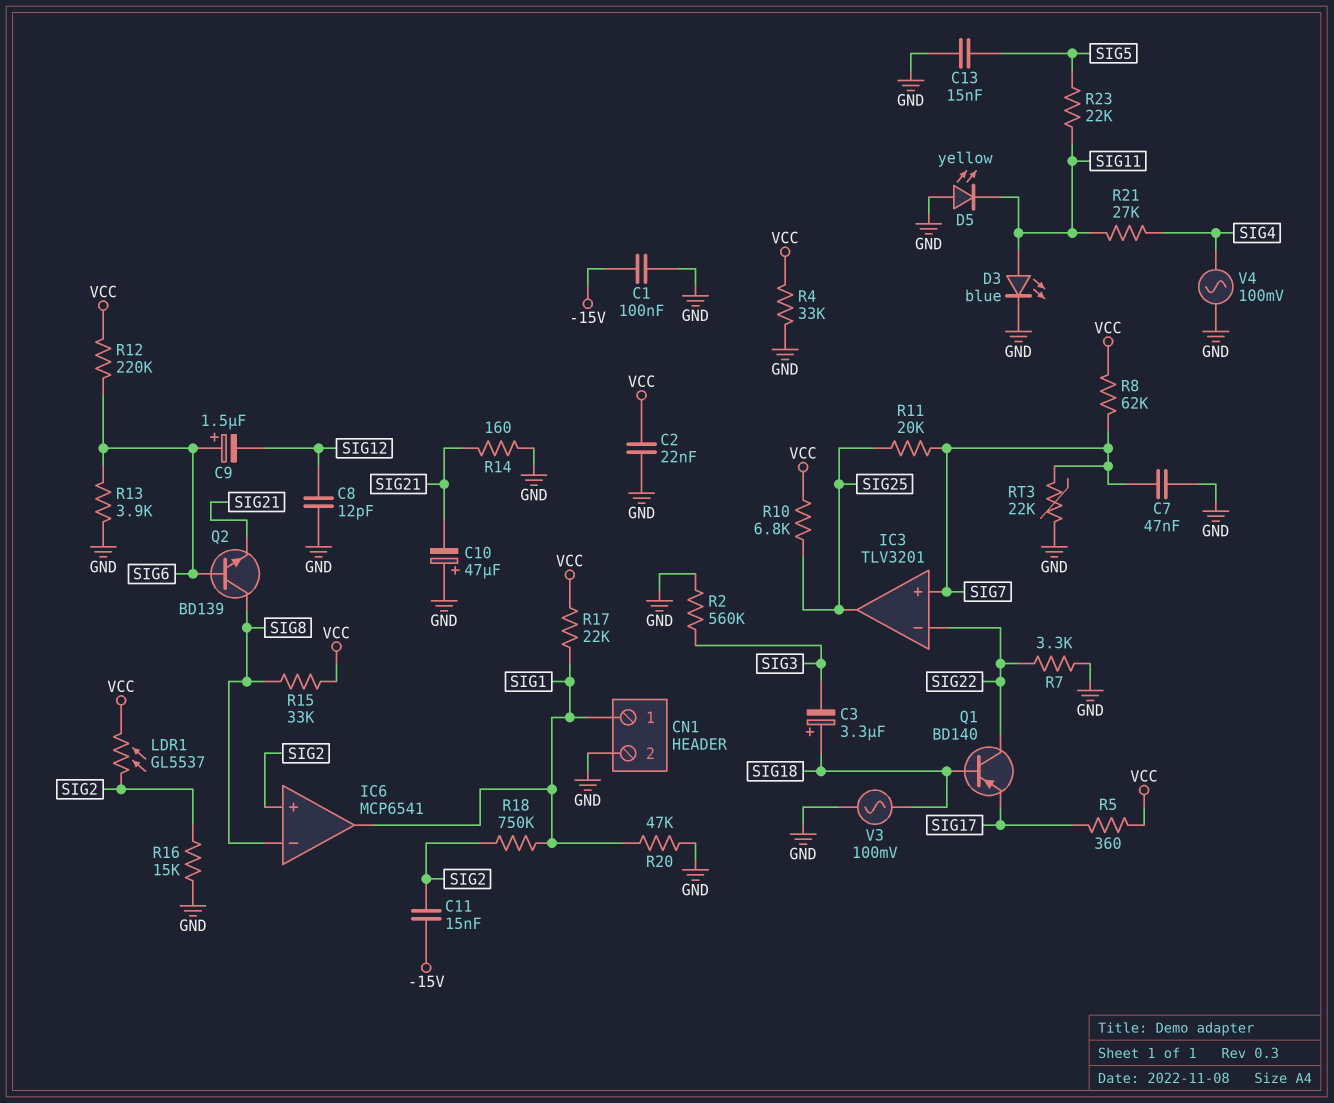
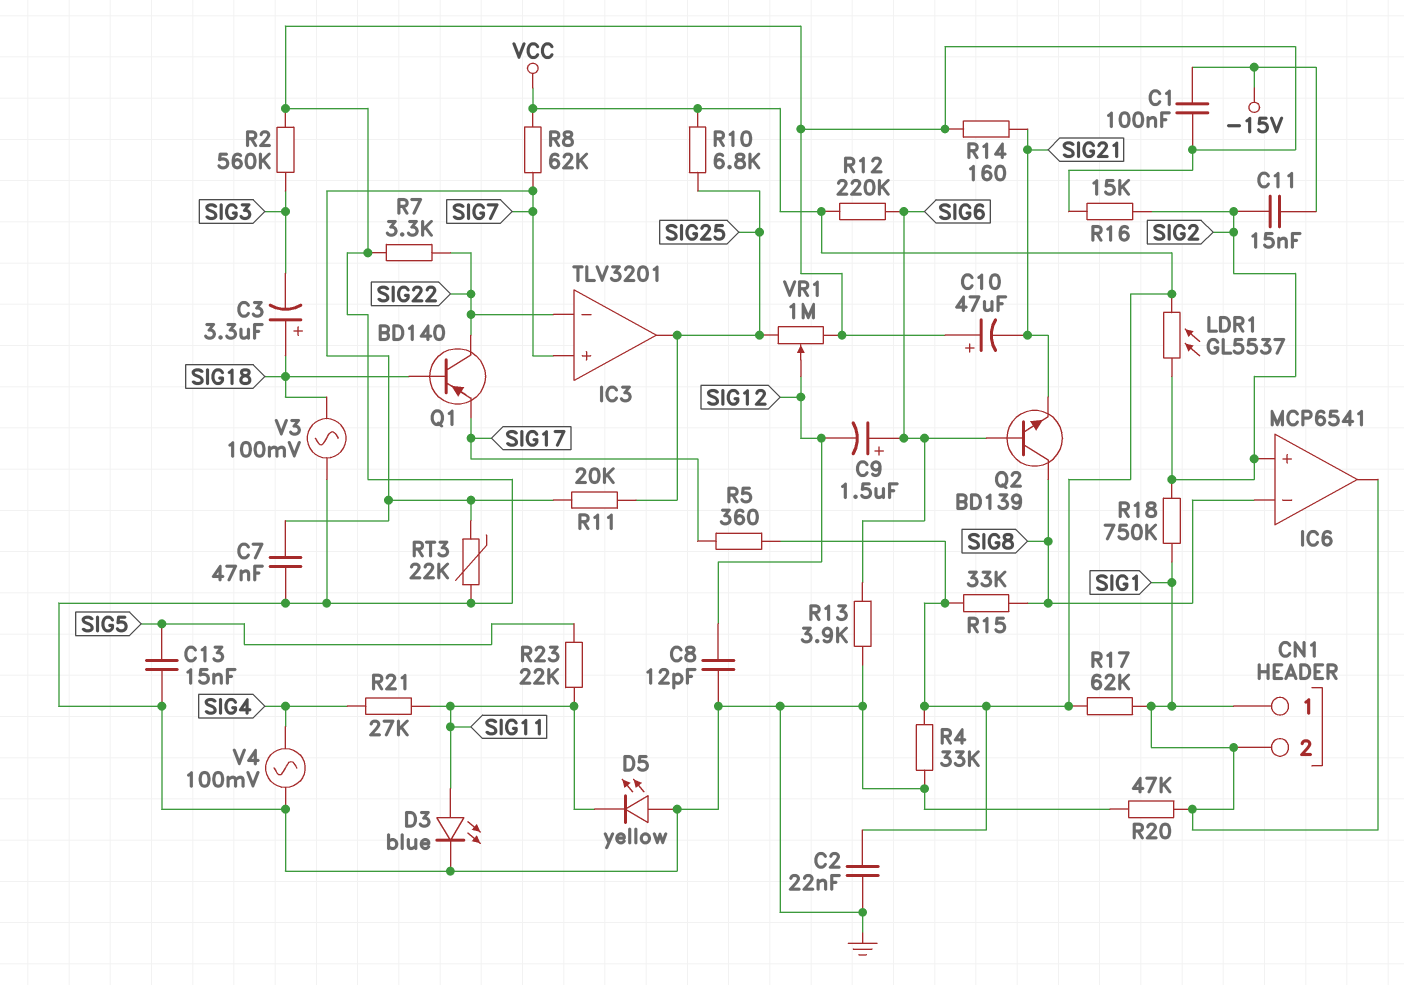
CN1 pin 2: GND -> SIG1
R17: 22k (SIG1, VCC) -> 62k (SIG1, VCC)
VR1: none -> 1M (GND, SIG25, wiper SIG12)

